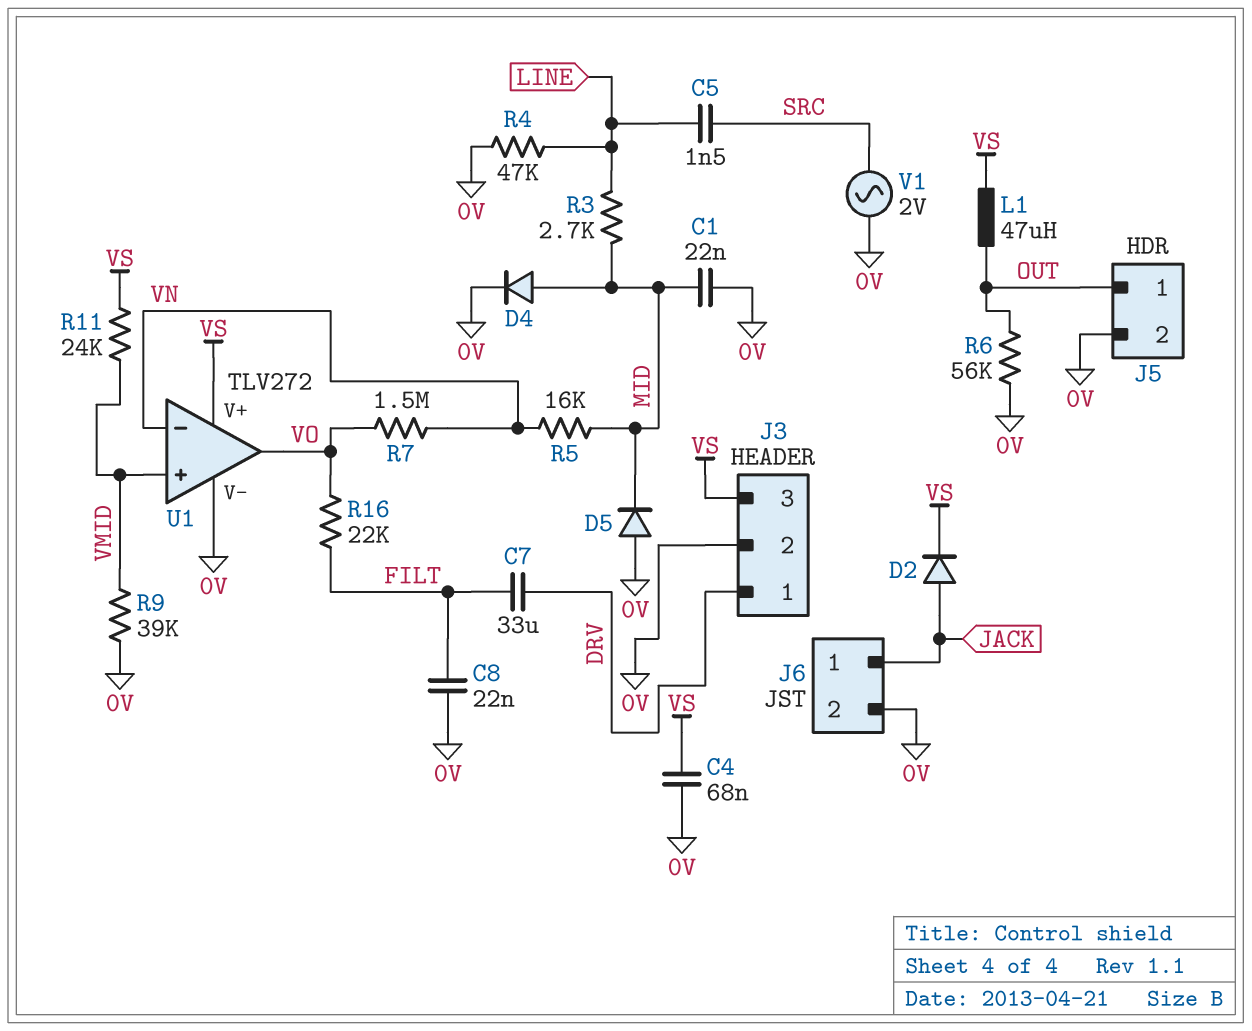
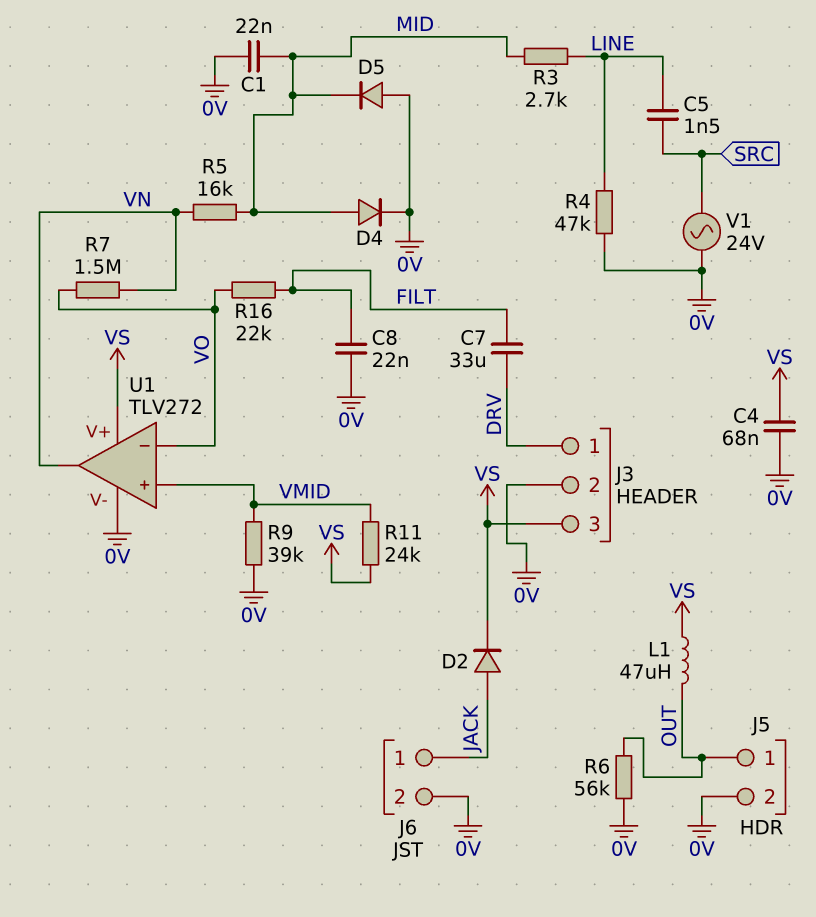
U1 pin in-: VN -> VO
U1 pin out: VO -> VN
V1: AC 2V (0V, SRC) -> AC 24V (0V, SRC)

